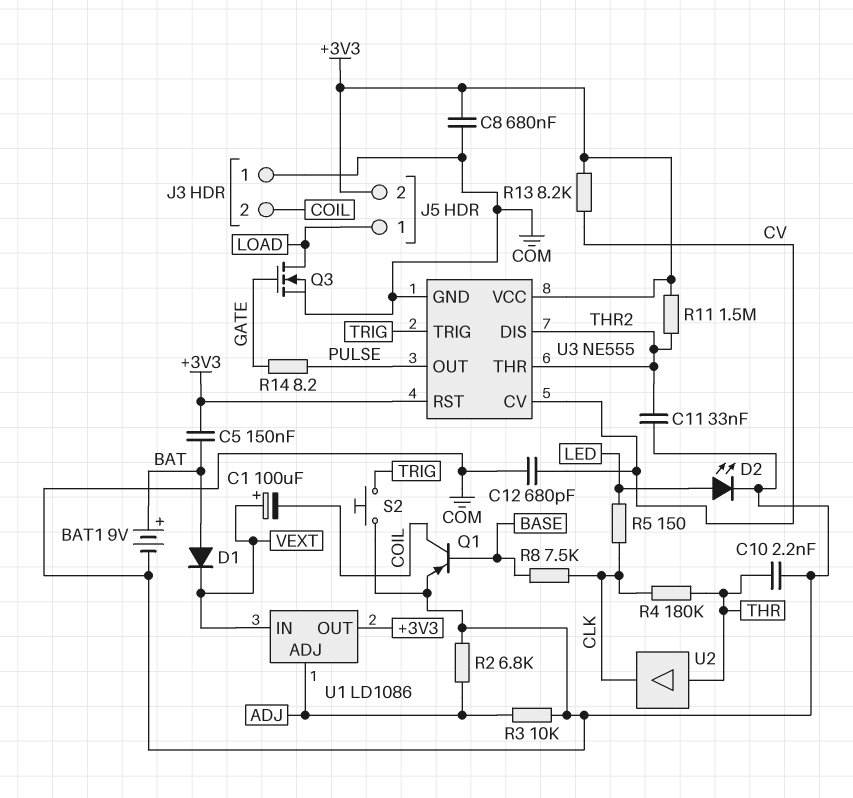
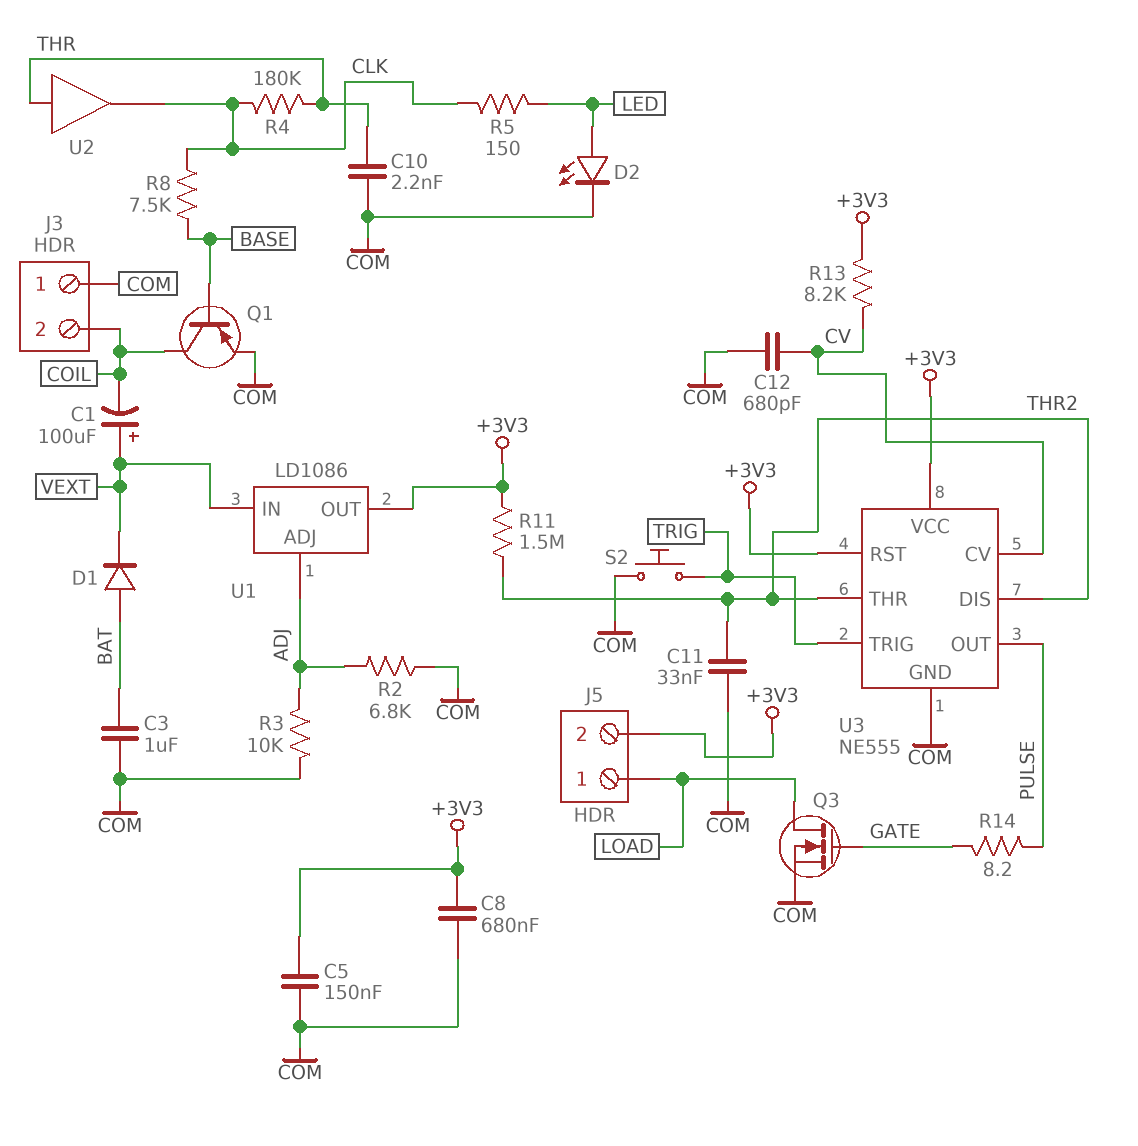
BAT1: 9V (plus BAT, minus COM) -> none
C3: none -> 1uF (BAT, COM)
C5: 150nF (+3V3, BAT) -> 150nF (+3V3, COM)

